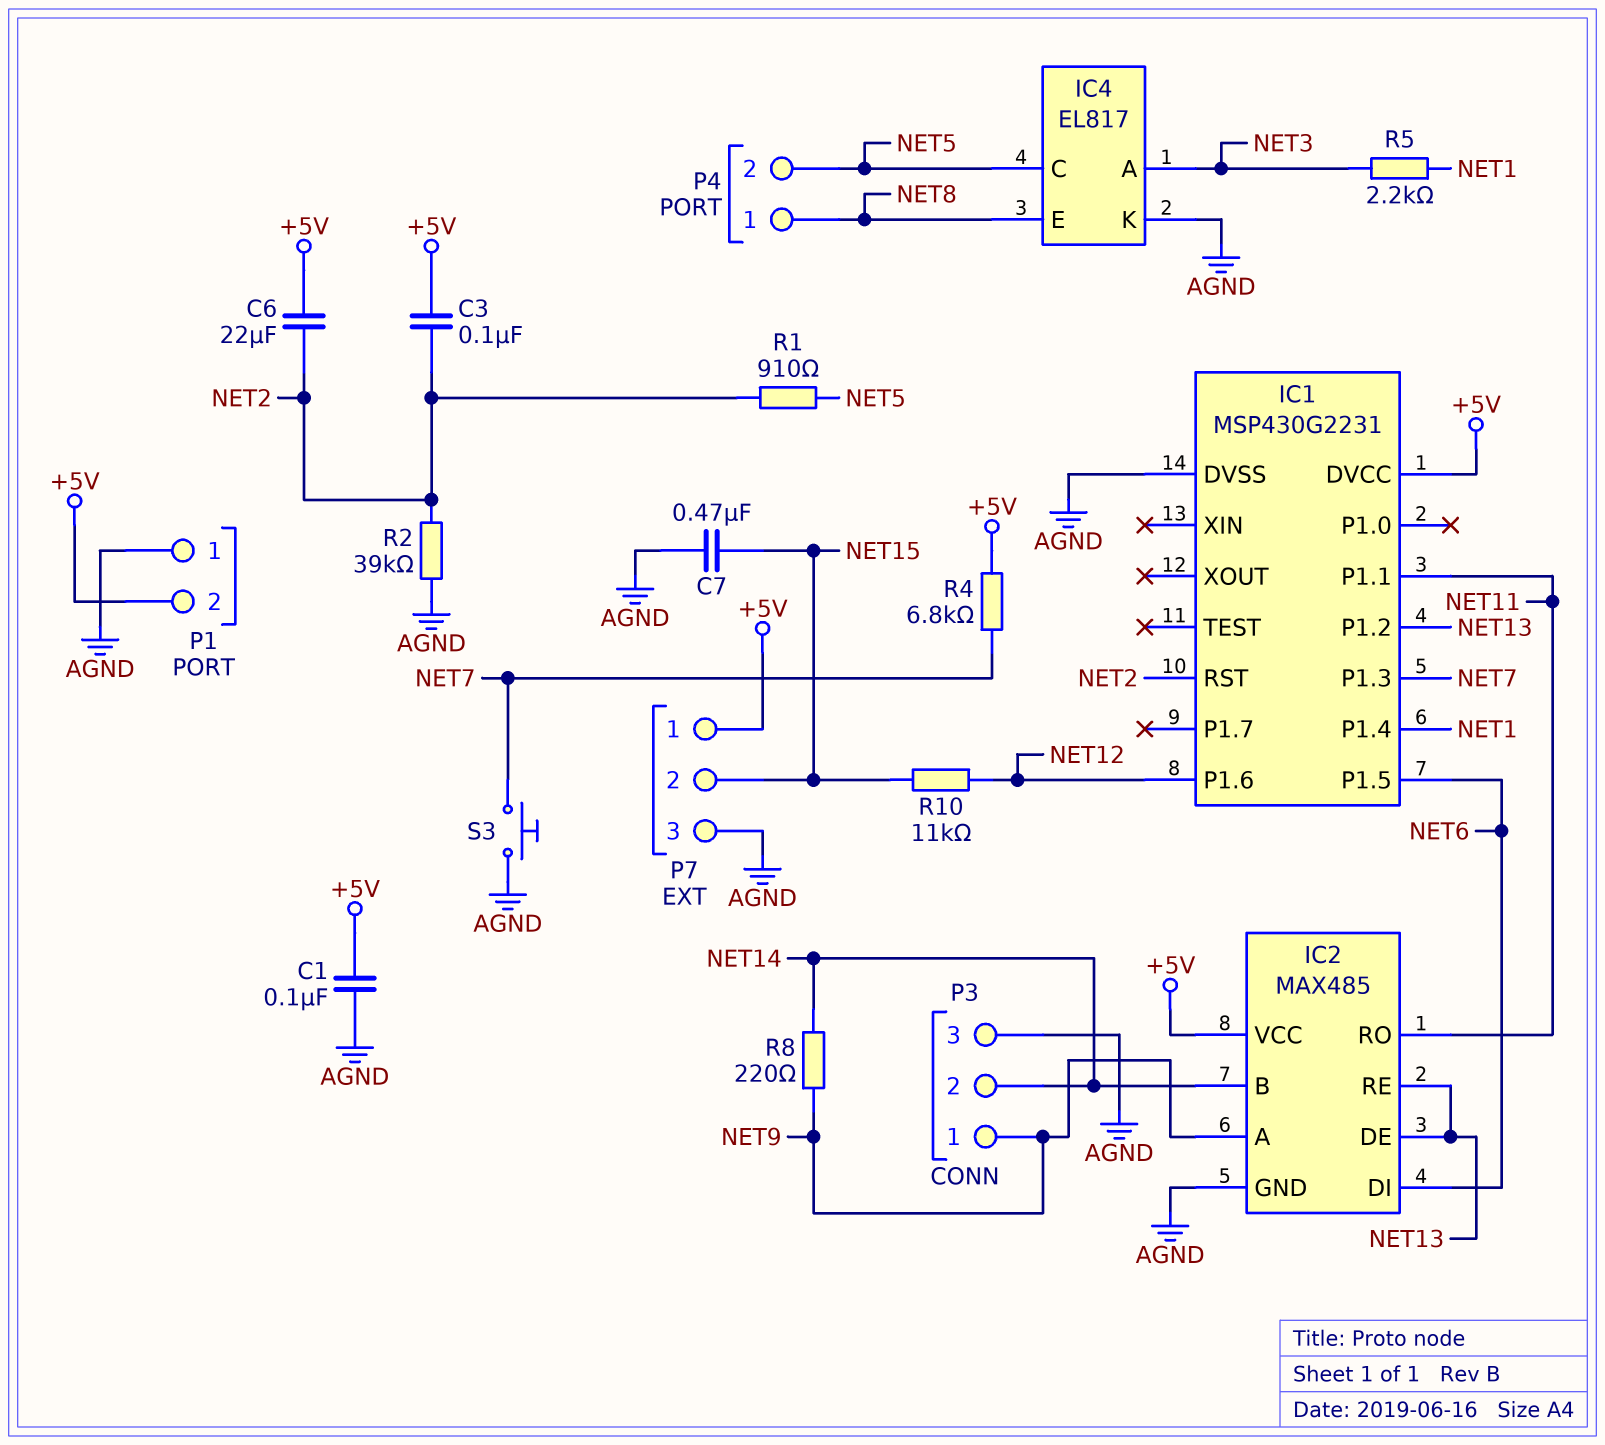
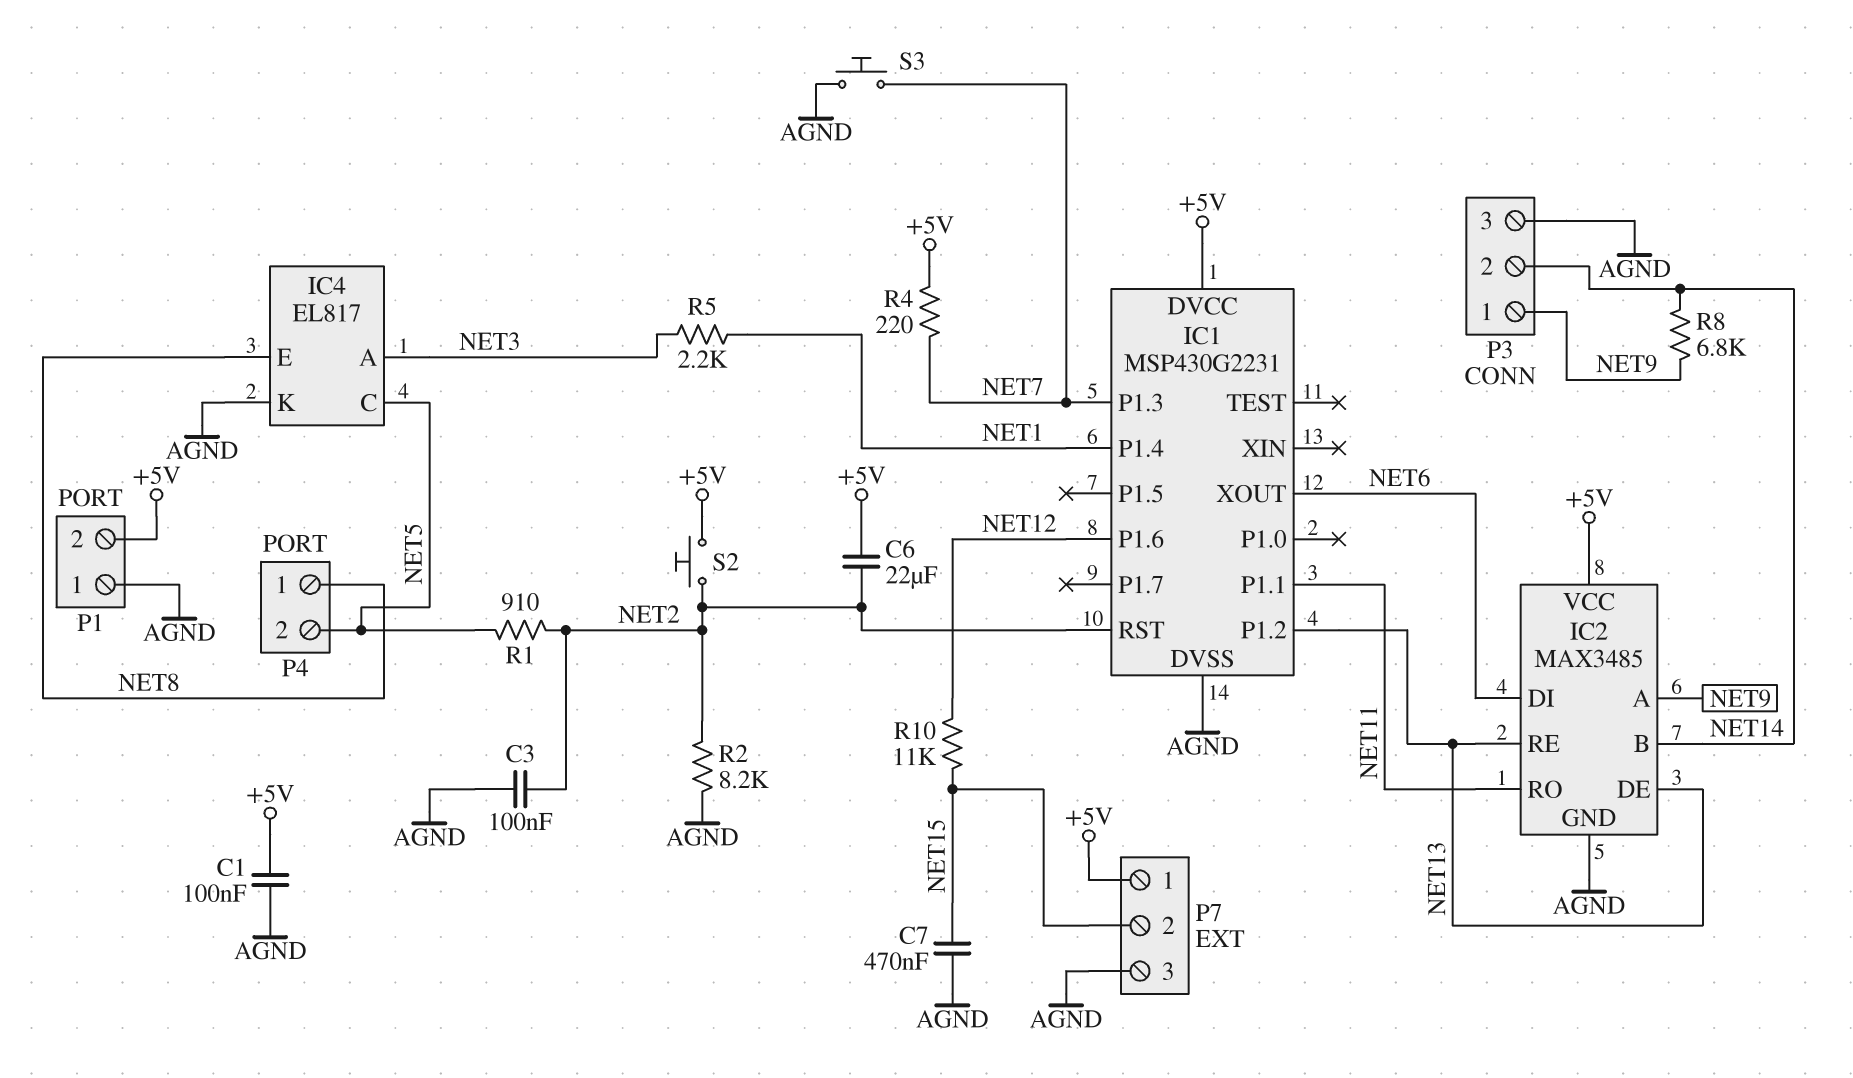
C3: 100nF (+5V, NET2) -> 100nF (AGND, NET2)
IC1 pin P1.5: NET6 -> none
IC1 pin XOUT: none -> NET6
IC2: MAX485 -> MAX3485
R2: 39k (AGND, NET2) -> 8.2k (AGND, NET2)
R4: 6.8k (+5V, NET7) -> 220 (+5V, NET7)
R8: 220 (NET9, NET14) -> 6.8k (NET9, NET14)
S2: none -> button (+5V, NET2)

